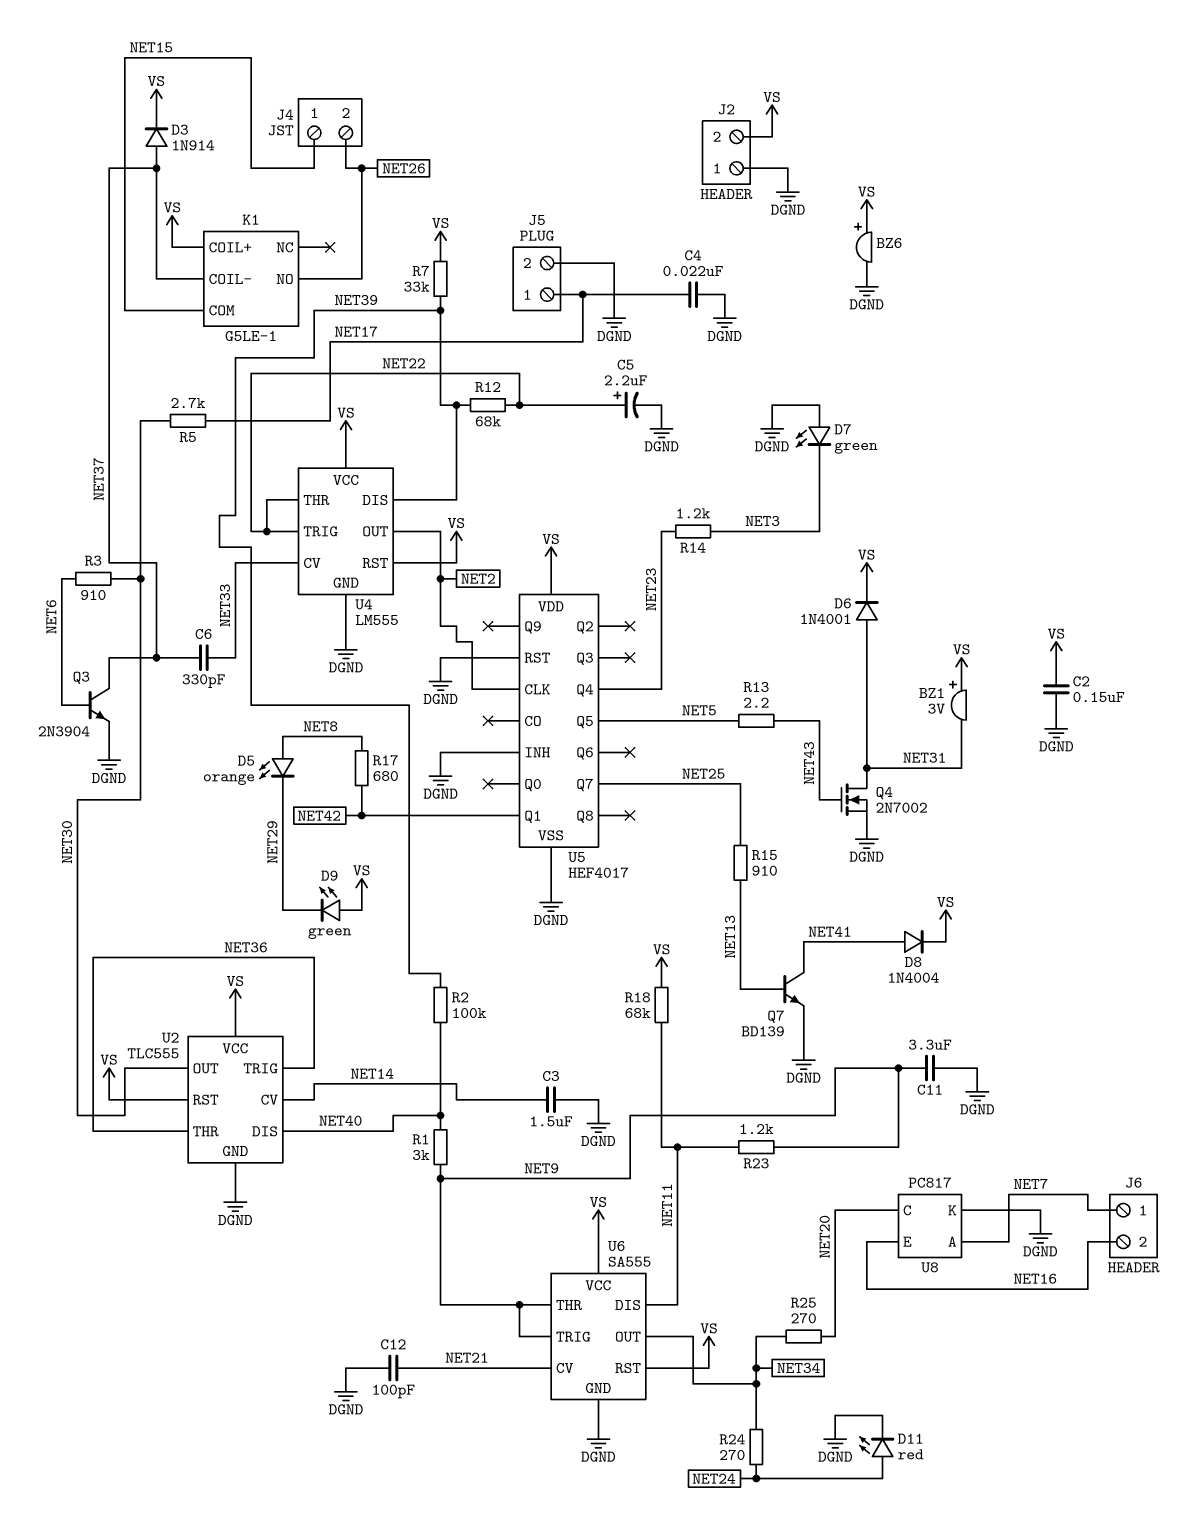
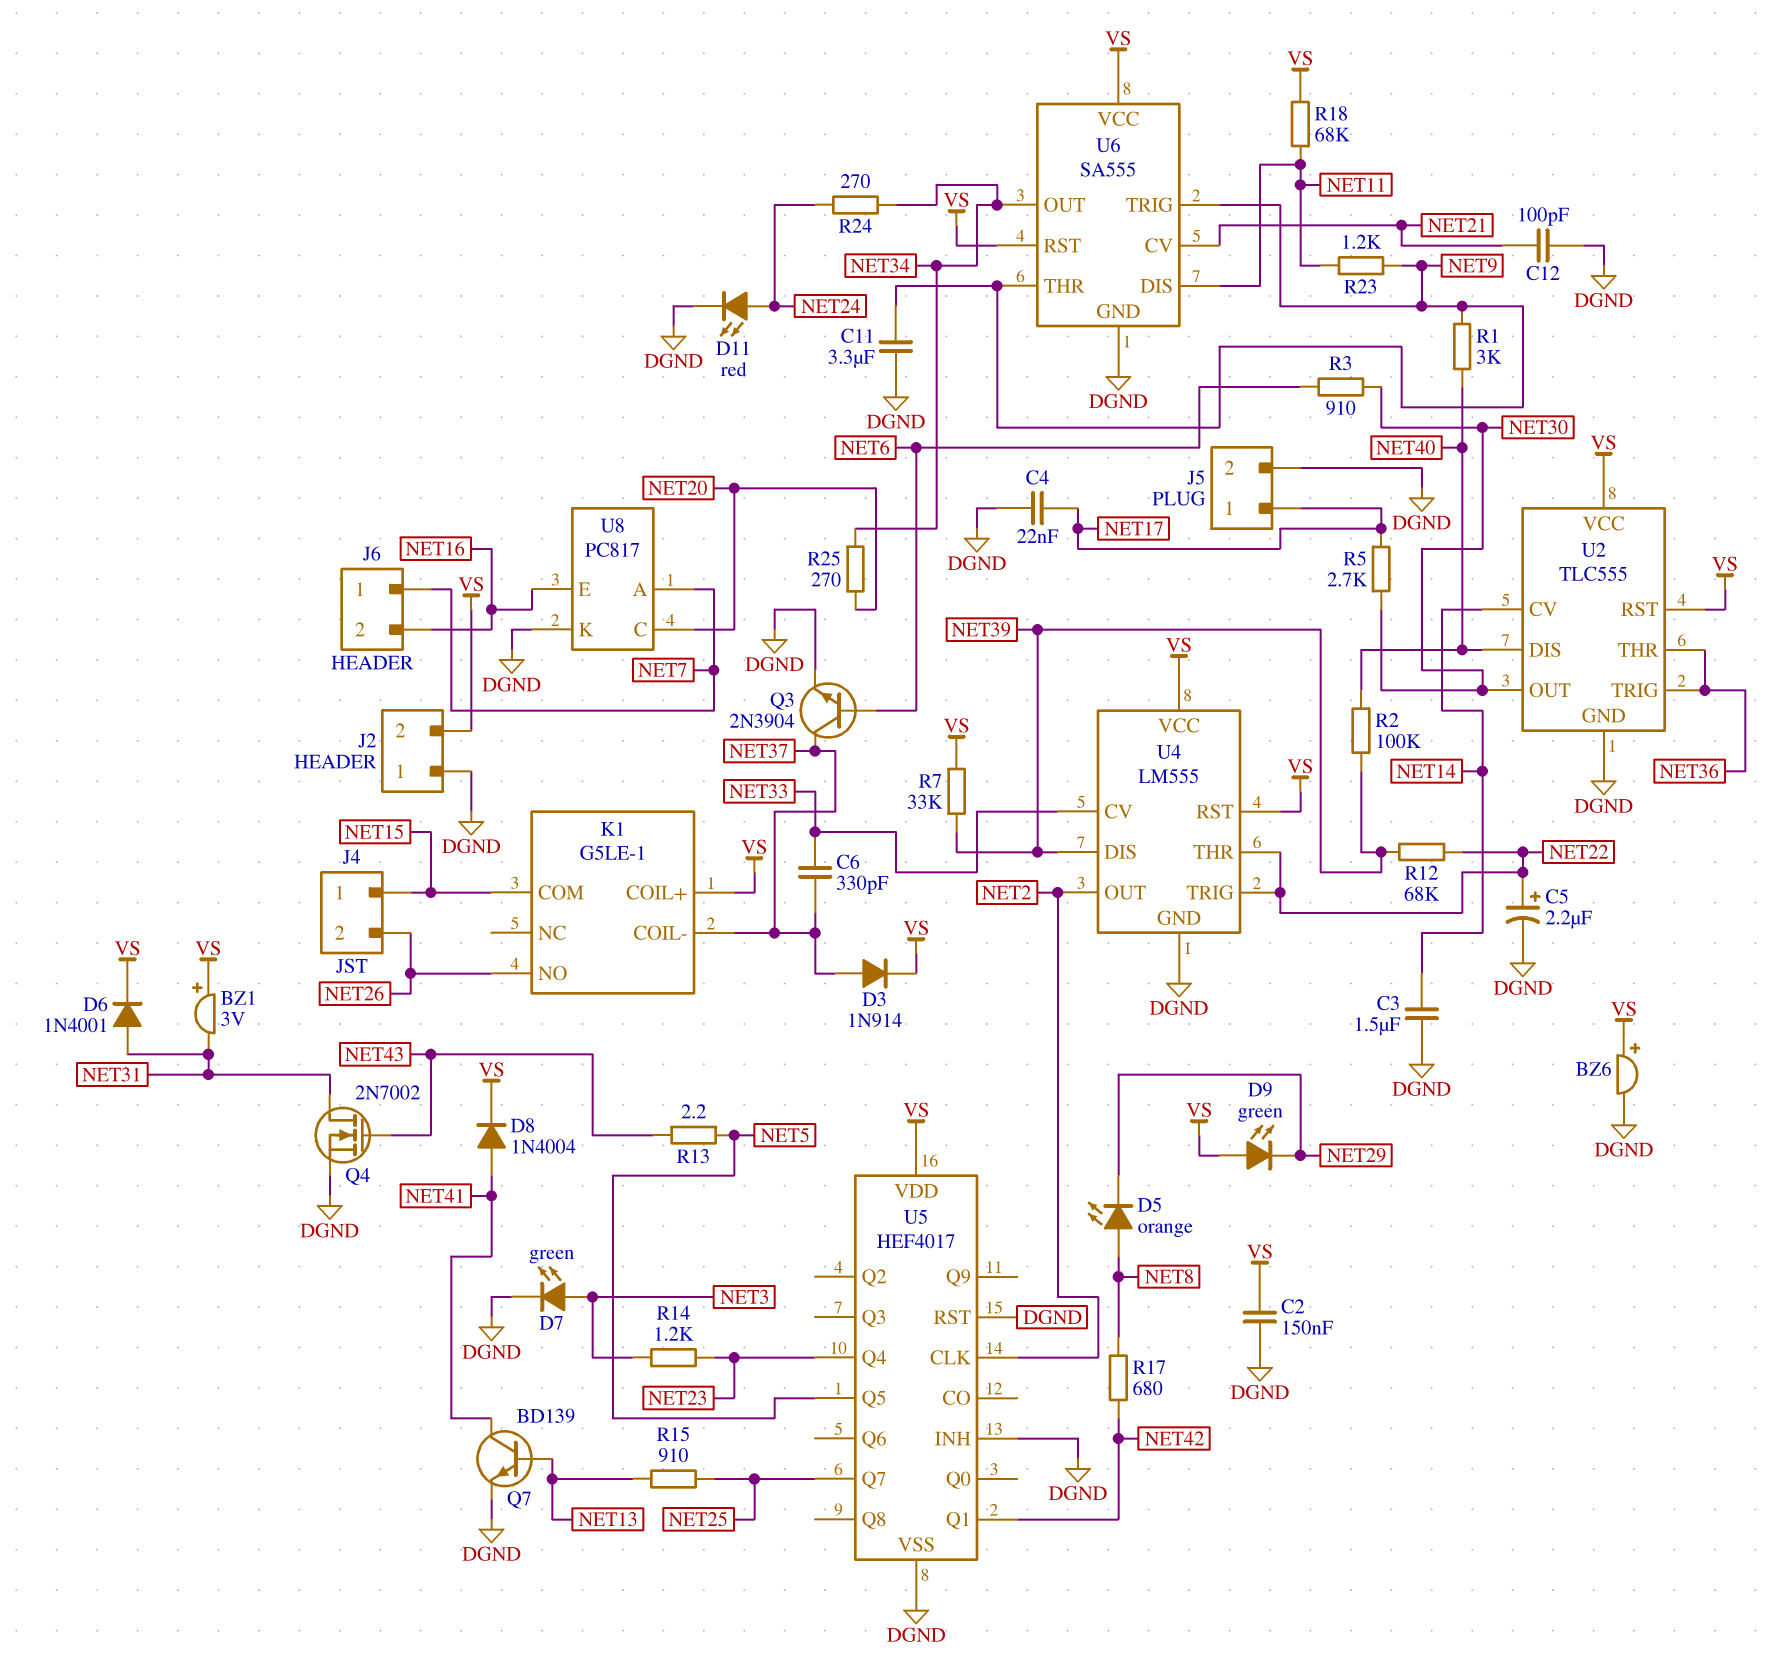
D7: LED green (A DGND, K NET3) -> LED green (A NET3, K DGND)

